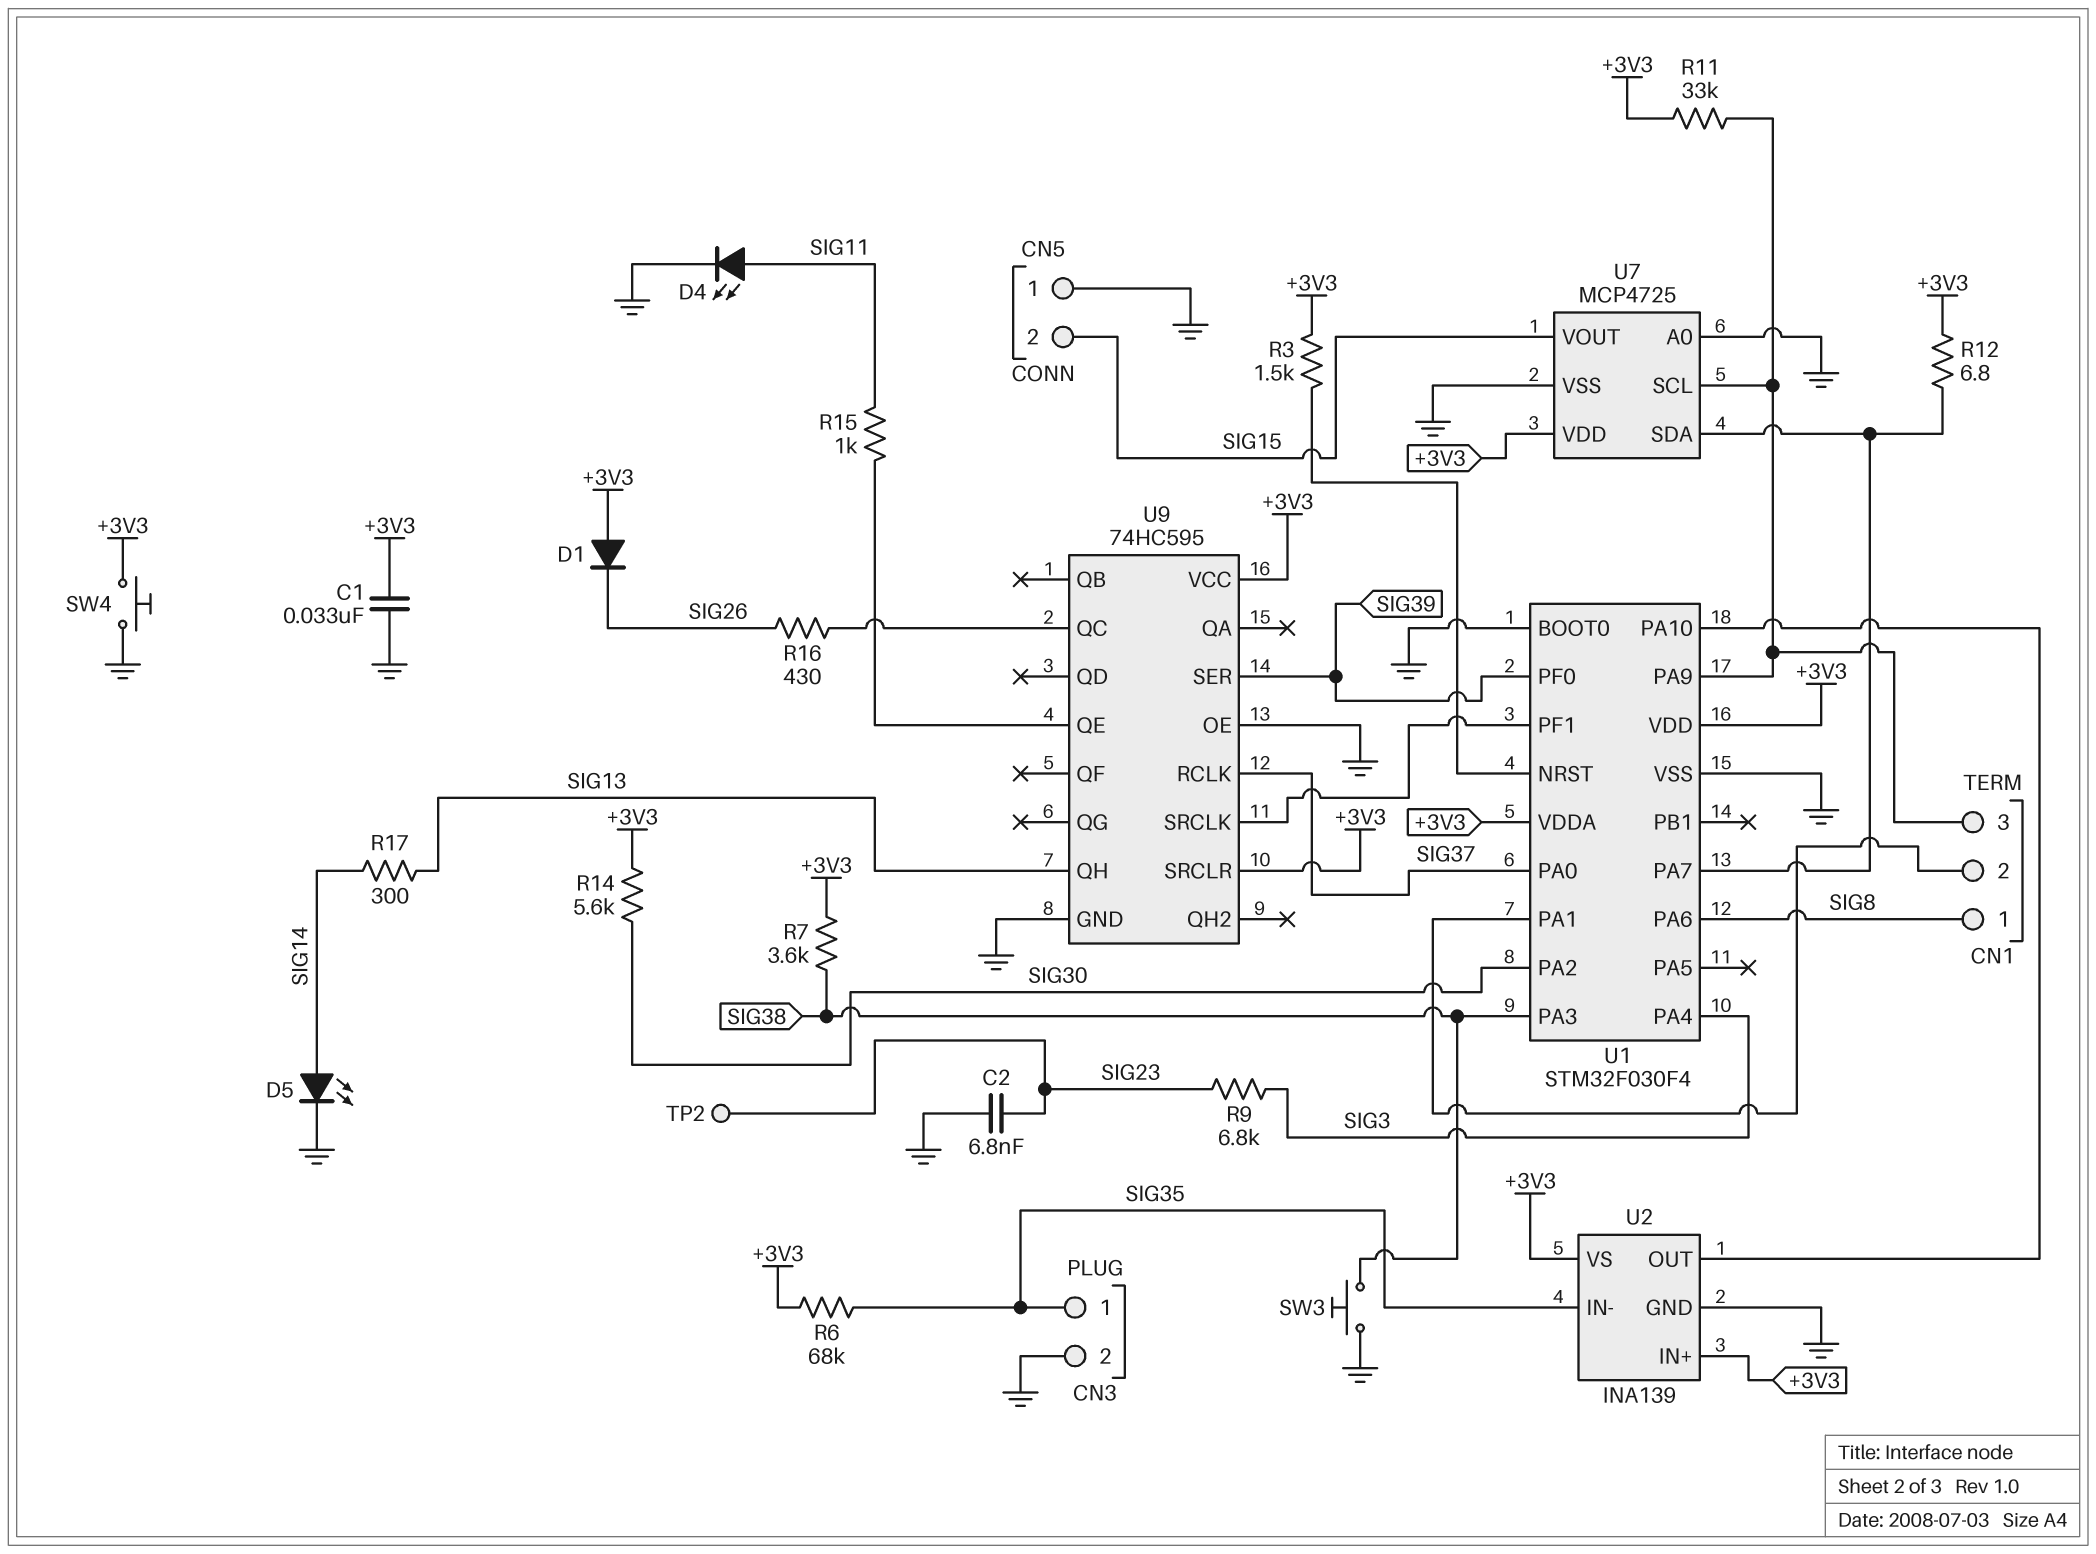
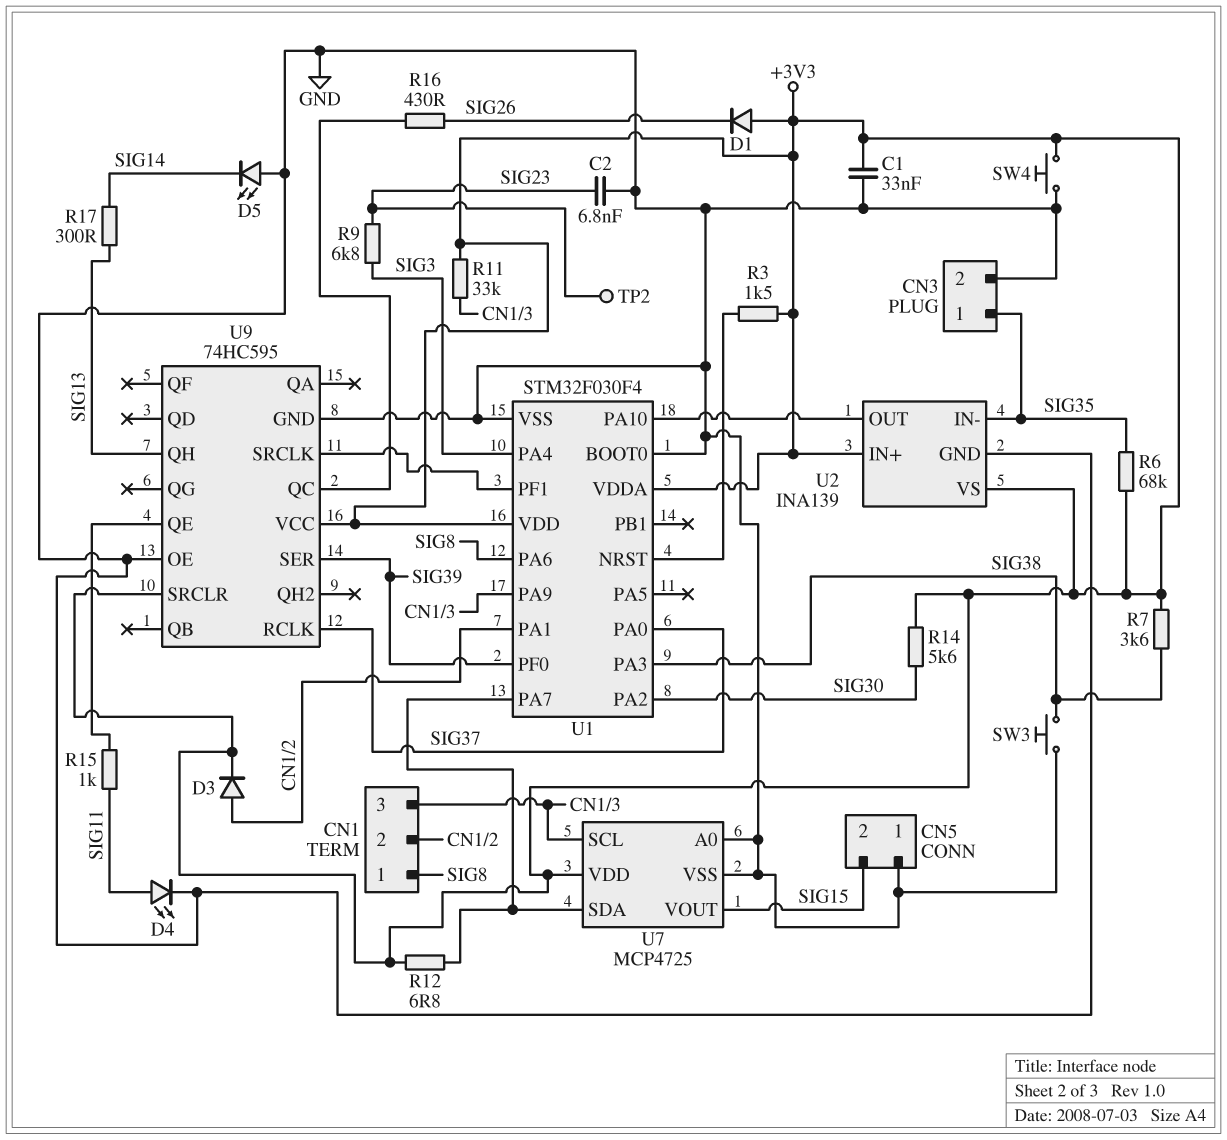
D3: none -> diode (A CN1/2, K +3V3)
D5: LED (A SIG14, K GND) -> LED (A GND, K SIG14)

